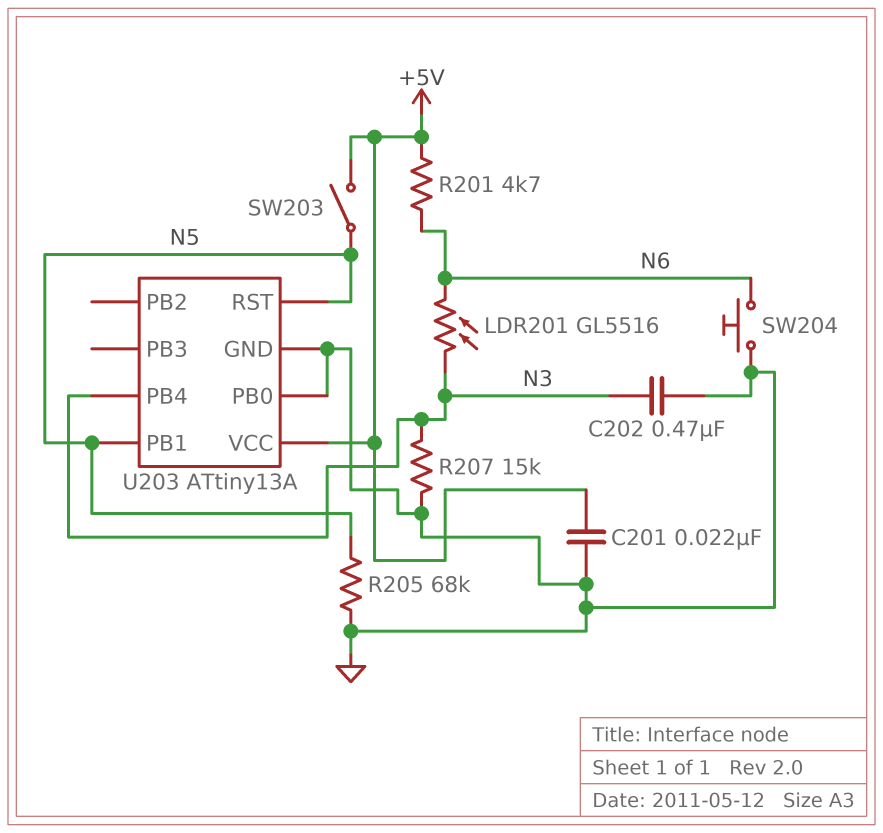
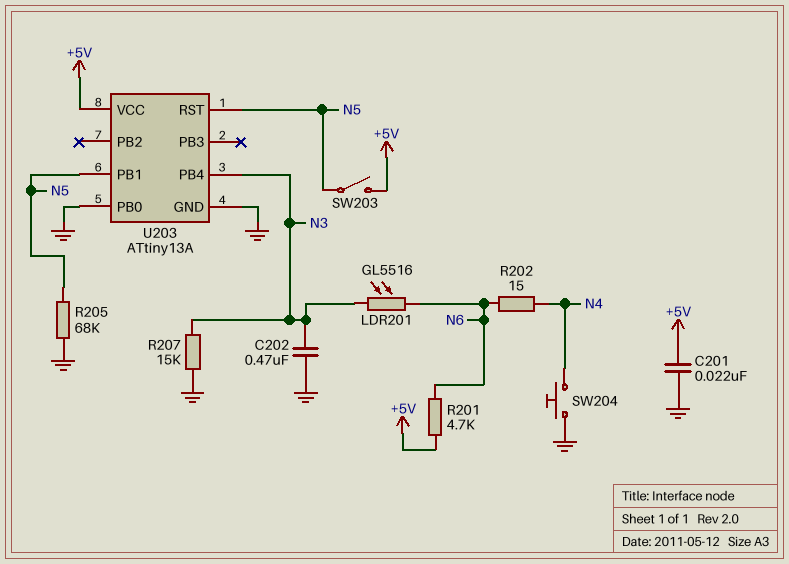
R202: none -> 15 (N4, N6)
SW204: button (GND, N6) -> button (GND, N4)

